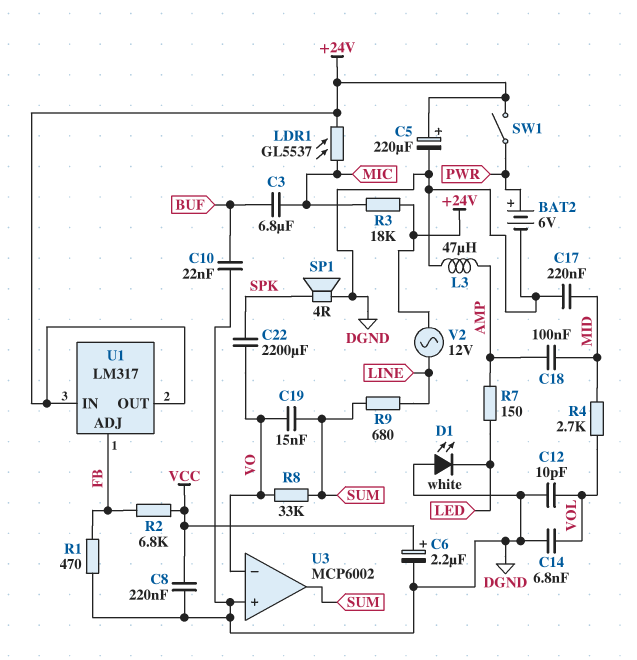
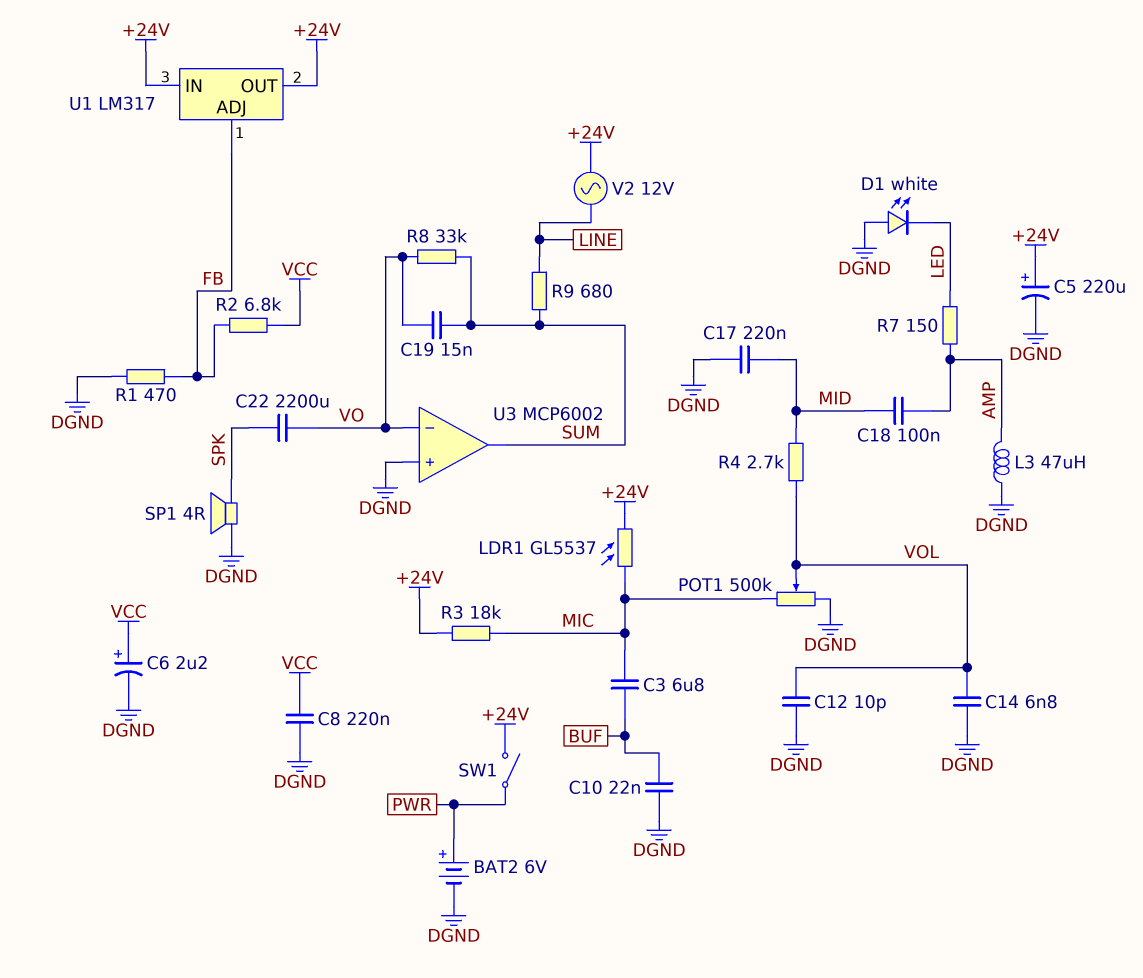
POT1: none -> 500k (DGND, MIC, wiper VOL)

